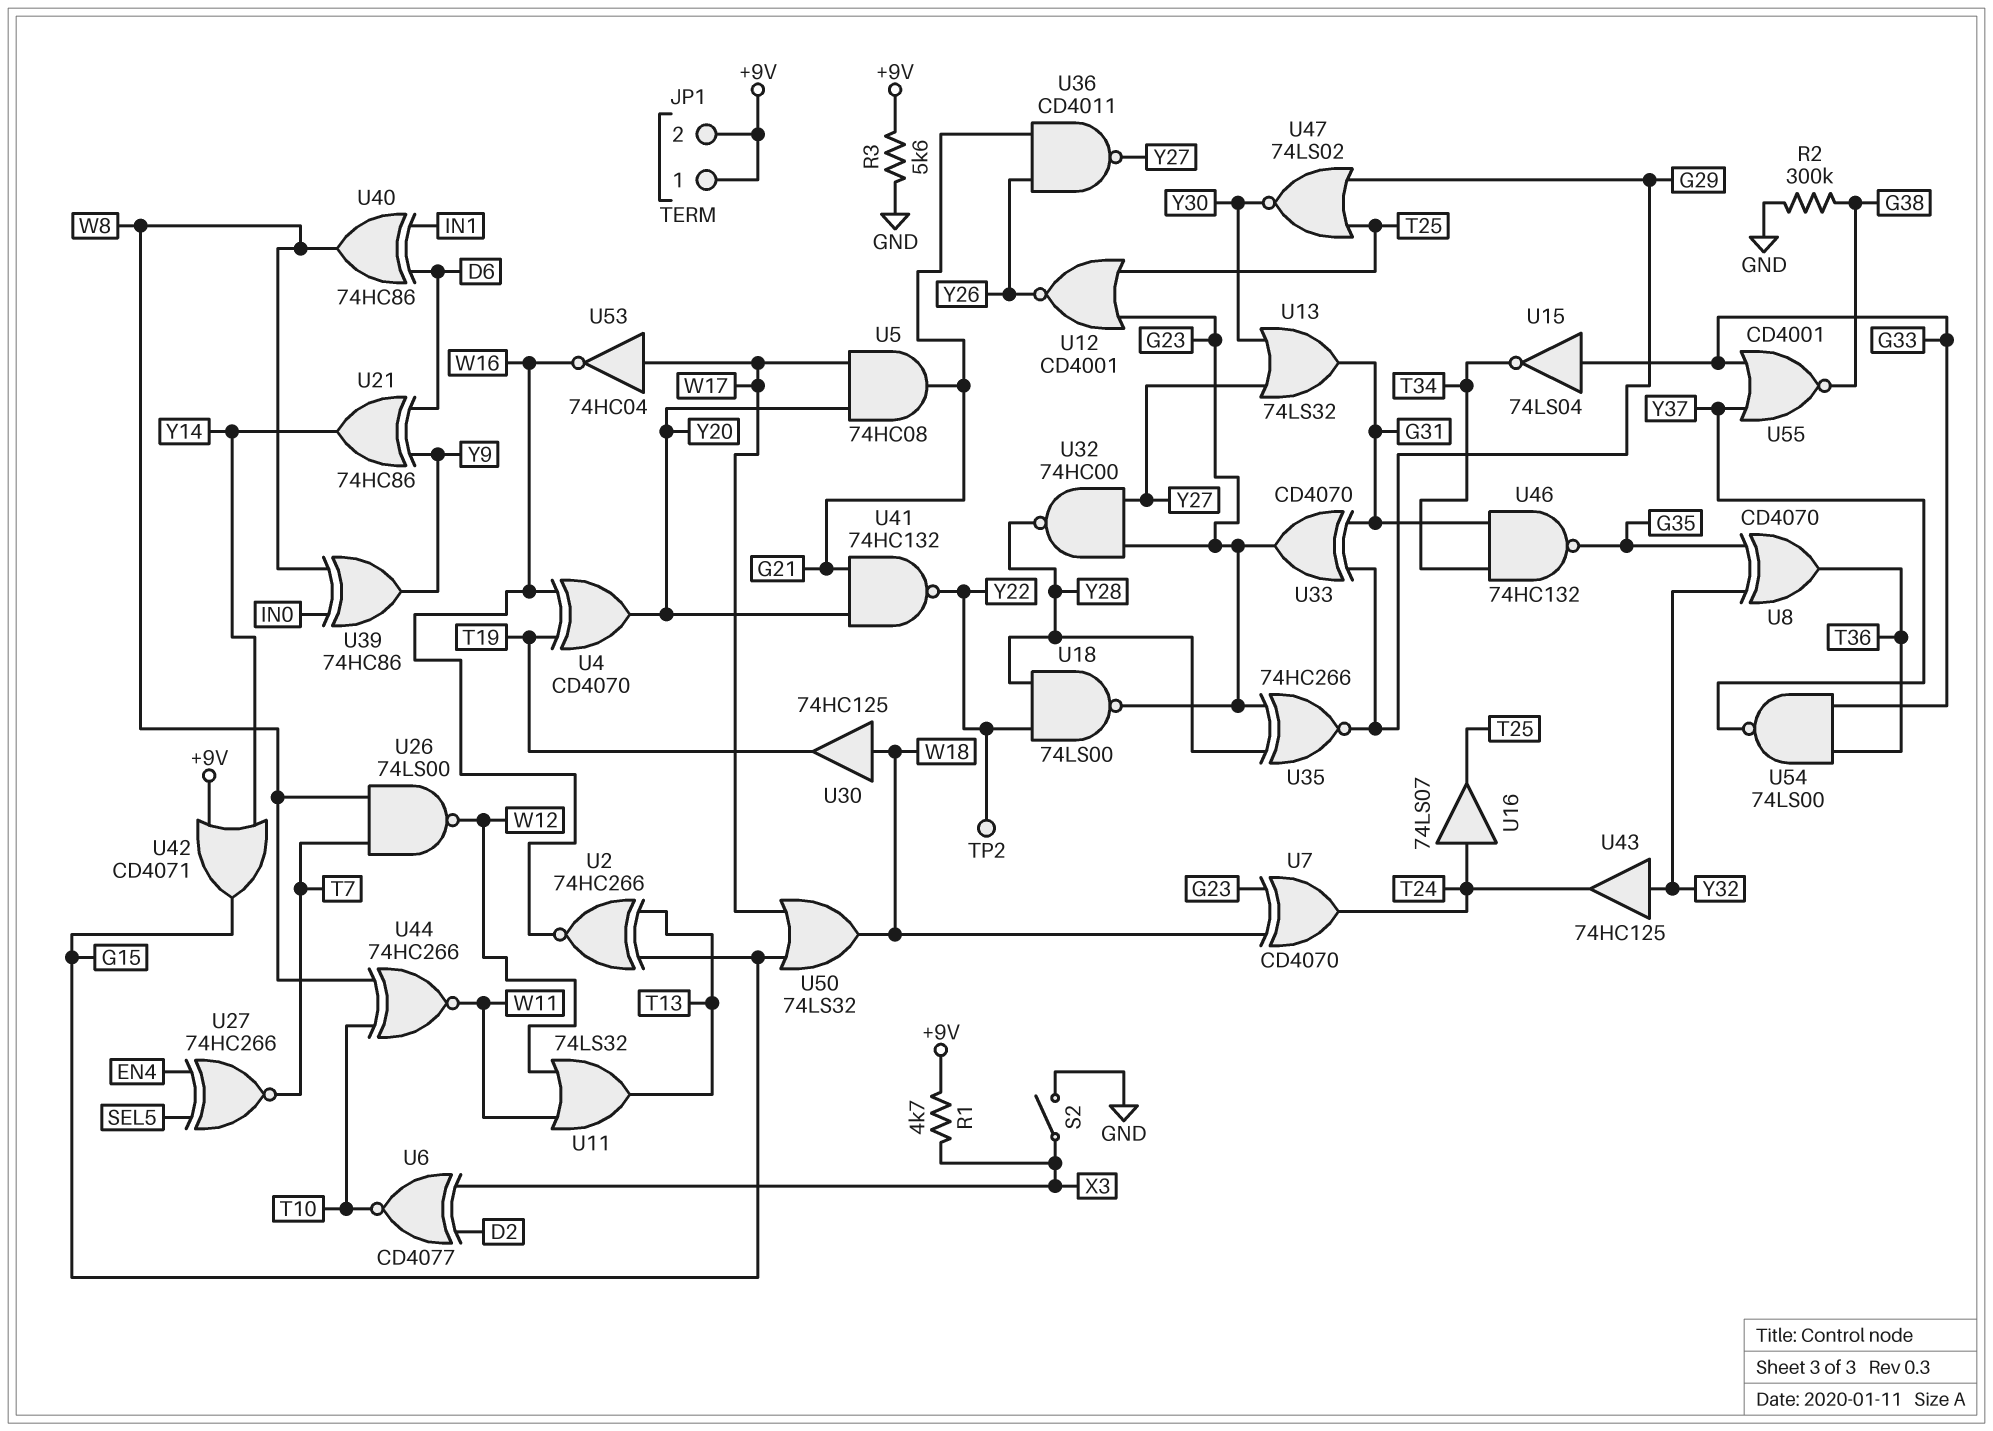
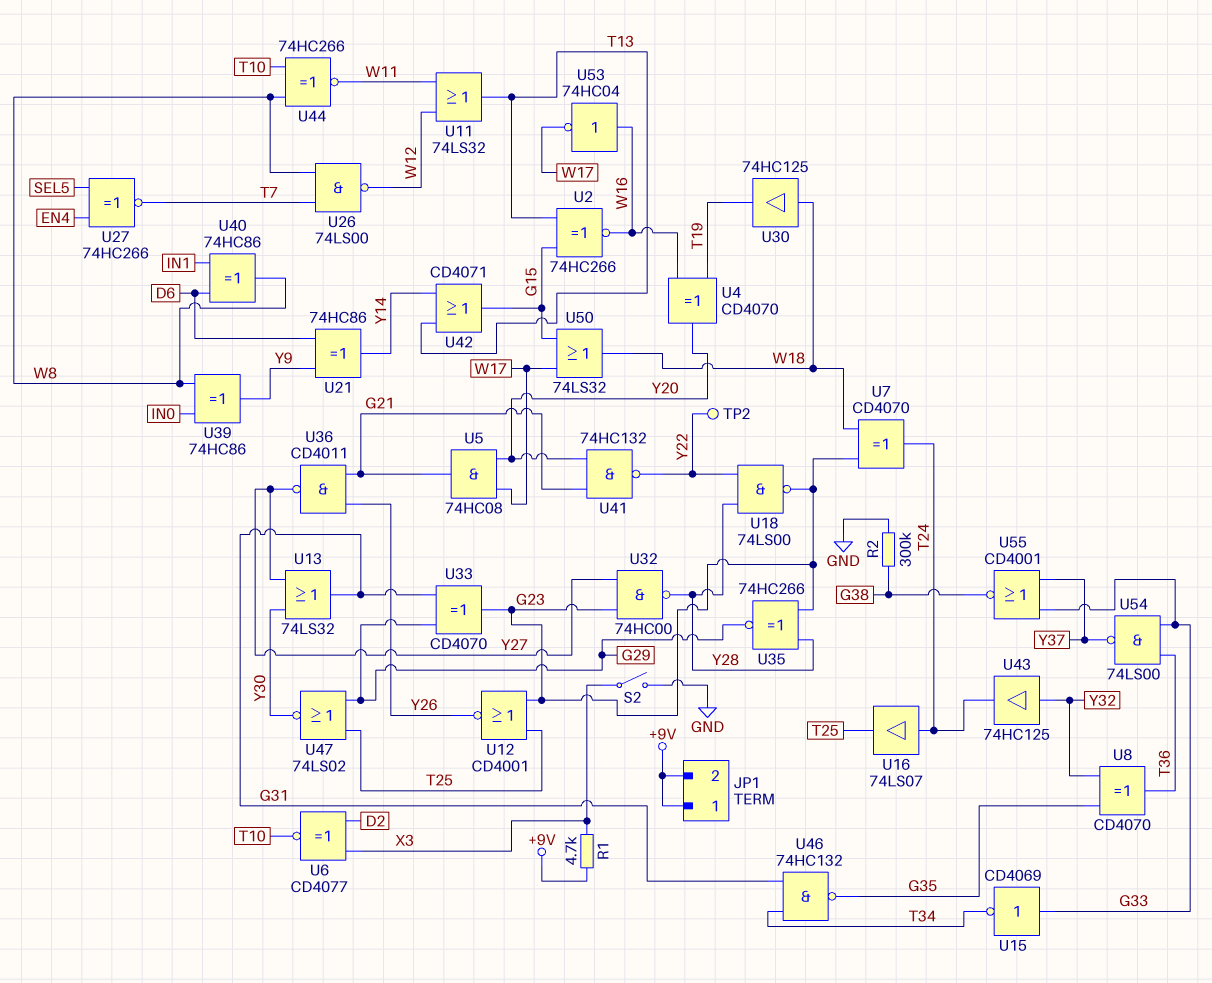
R3: 5.6k (+9V, GND) -> none
U15: NOT 74LS04 (in G33, out T34) -> NOT CD4069 (in G33, out T34)
U42: OR CD4071 (in +9V, in Y14, out G15) -> OR CD4071 (in T13, in Y14, out G15)
U53: NOT 74HC04 (in W17, out W16) -> NOT 74HC04 (in W16, out W17)

